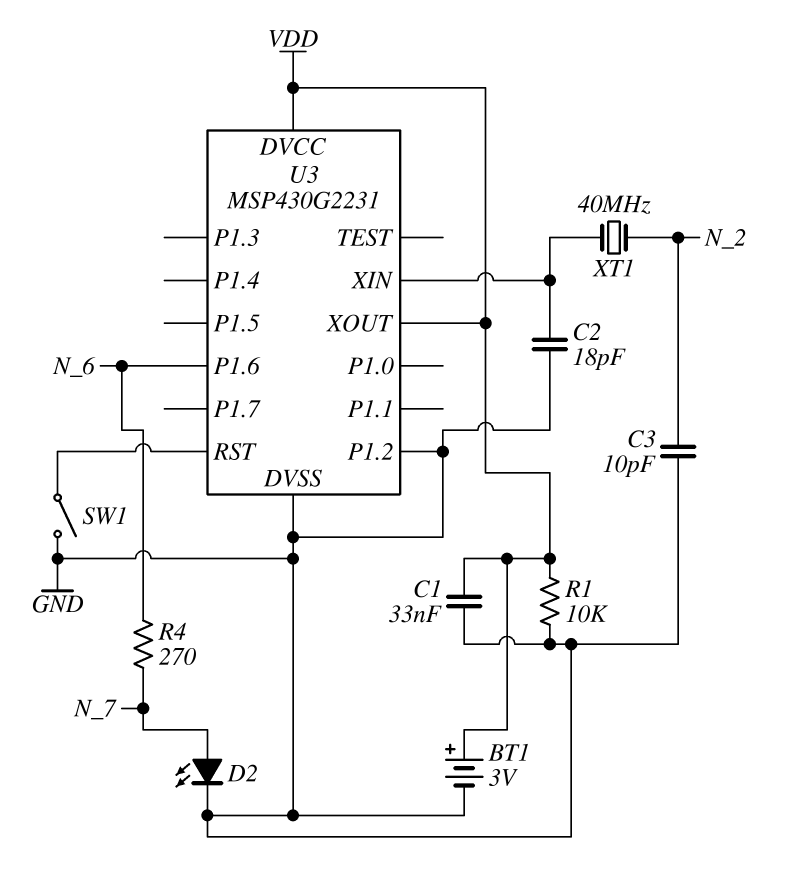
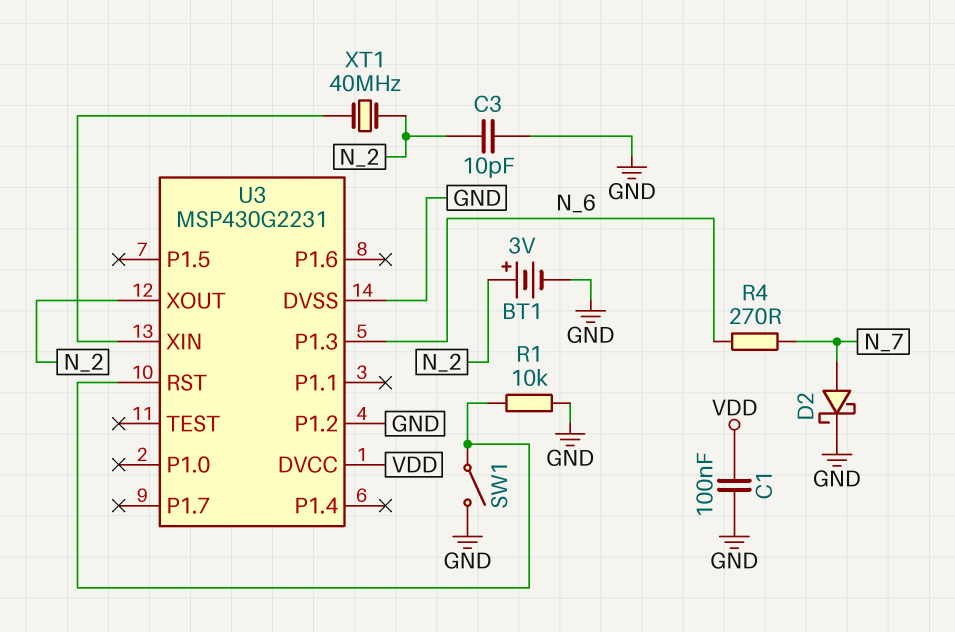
BT1: 3V (plus VDD, minus GND) -> 3V (plus N_2, minus GND)
C1: 33nF (GND, VDD) -> 100nF (GND, VDD)
C2: 18pF (GND, U3/XIN) -> none
D2: LED (A N_7, K GND) -> schottky (A N_7, K GND)
R1: 10k (GND, VDD) -> 10k (GND, U3/RST)
U3 pin P1.3: none -> N_6
U3 pin P1.6: N_6 -> none
U3 pin XOUT: VDD -> N_2

